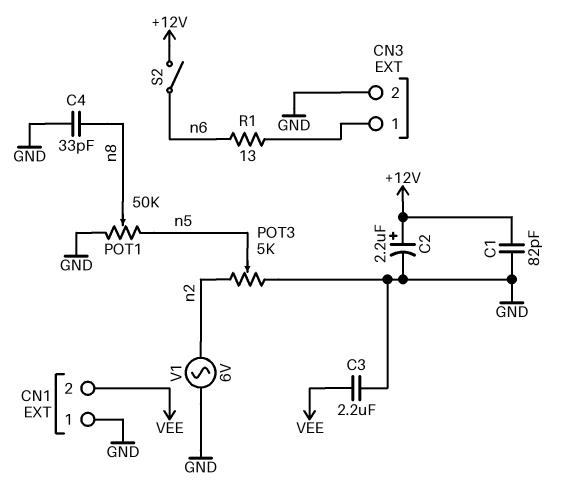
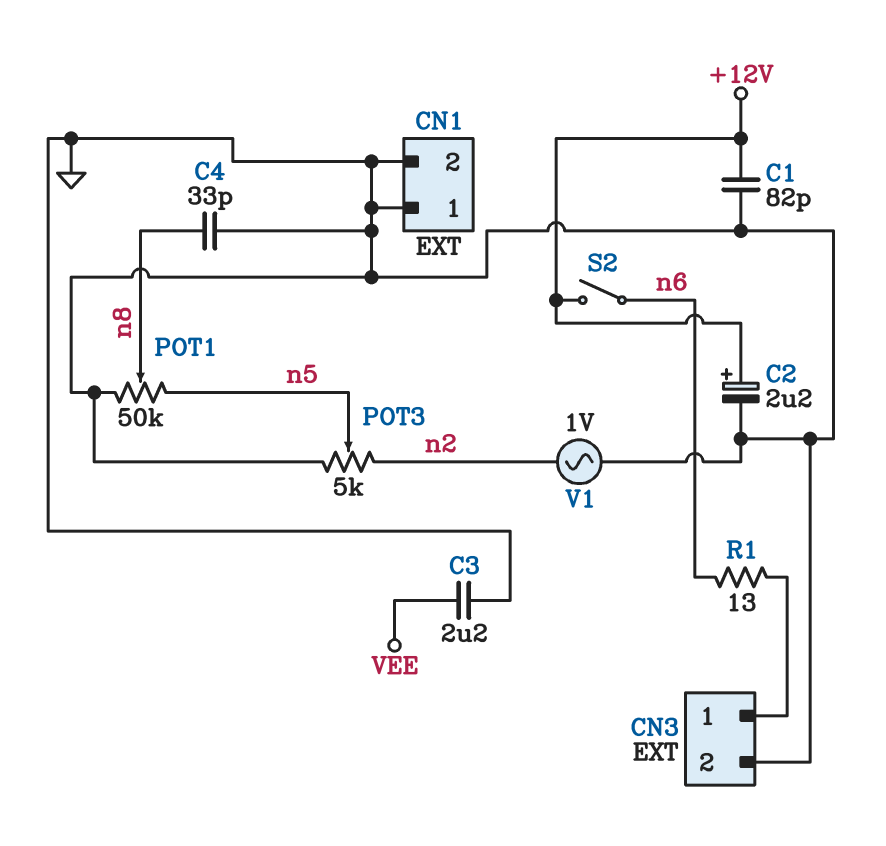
CN1 pin 2: VEE -> GND
V1: AC 6V (GND, n2) -> AC 1V (GND, n2)

